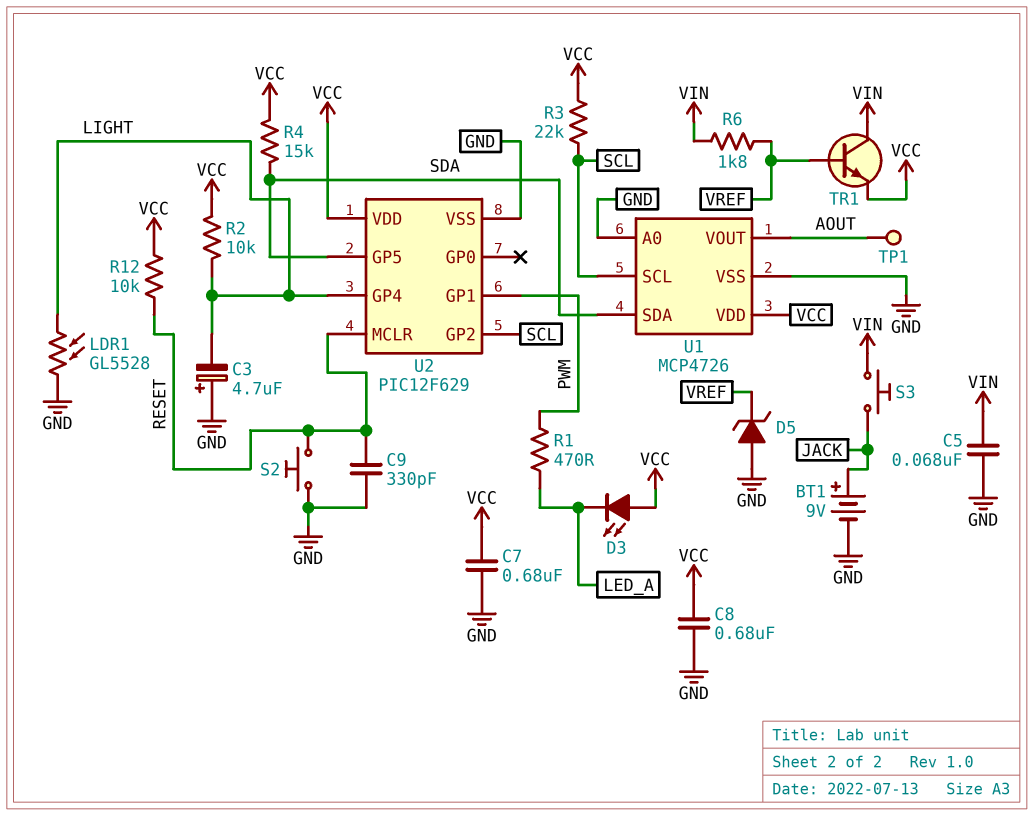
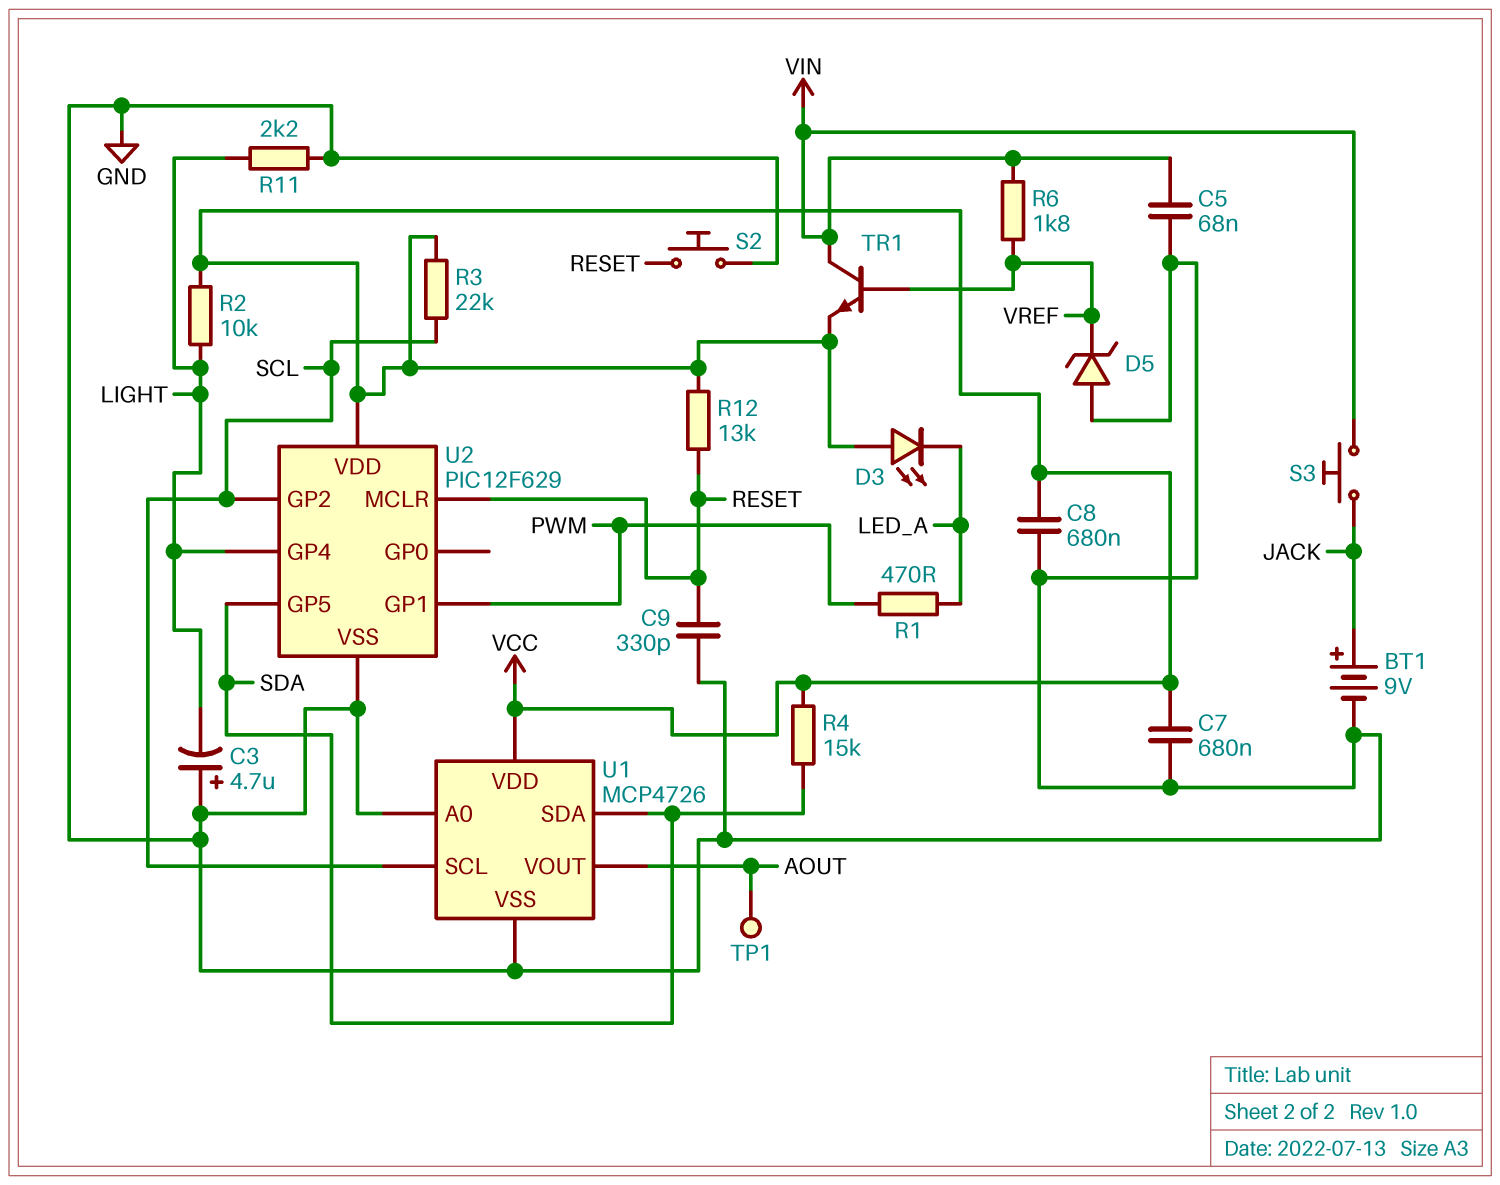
LDR1: GL5528 (GND, LIGHT) -> none
R11: none -> 2.2k (GND, LIGHT)
R12: 10k (RESET, VCC) -> 13k (RESET, VCC)

